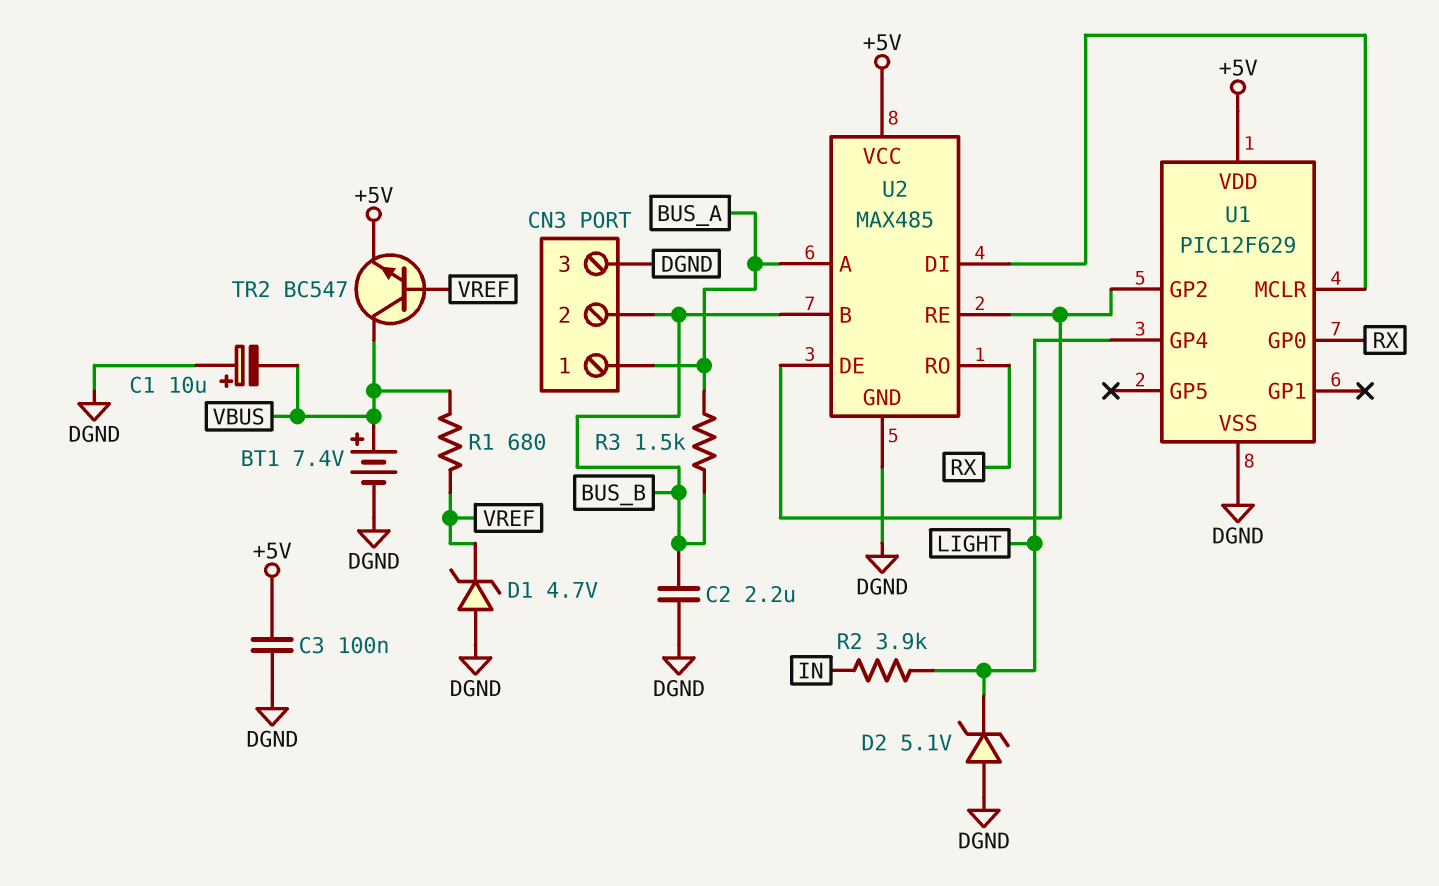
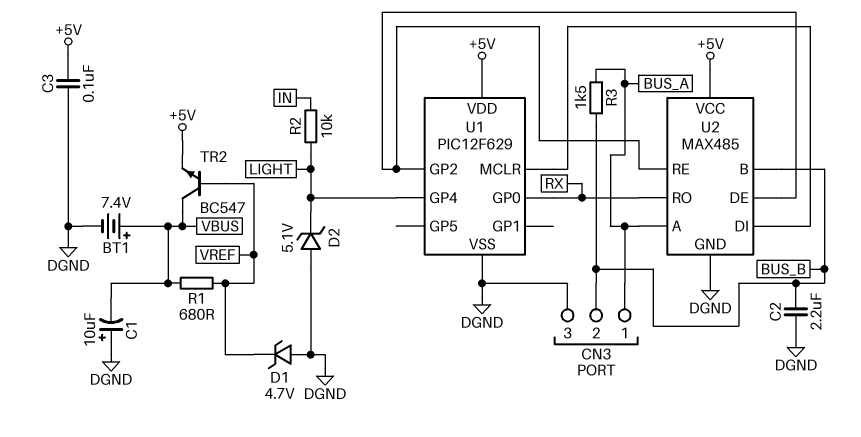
R2: 3.9k (IN, LIGHT) -> 10k (IN, LIGHT)

